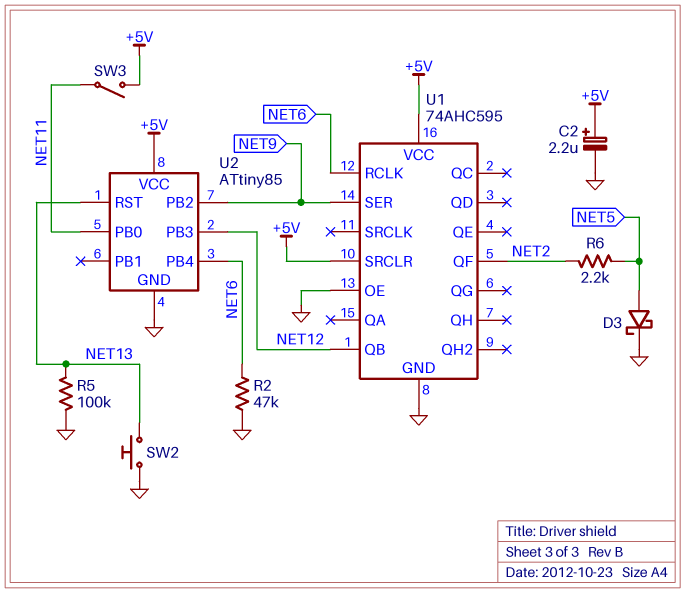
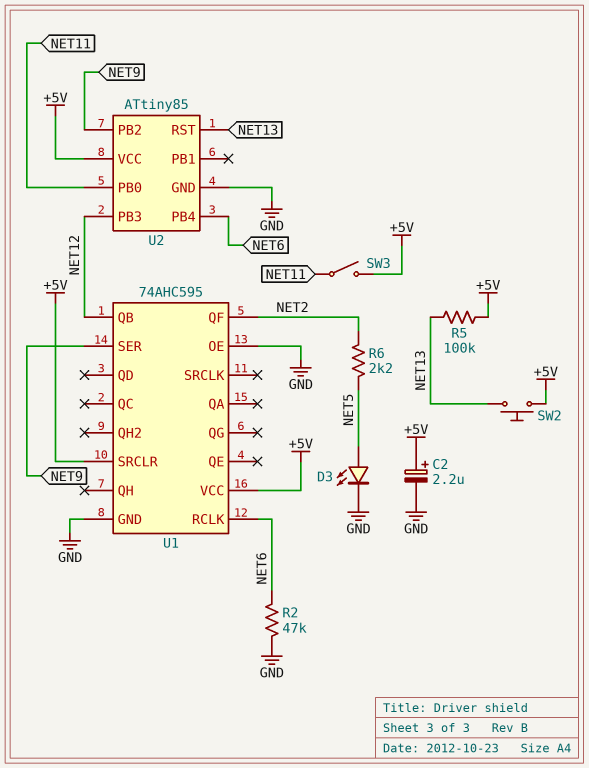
D3: schottky (A NET5, K GND) -> LED (A NET5, K GND)
R5: 100k (GND, NET13) -> 100k (+5V, NET13)
SW2: button (GND, NET13) -> button (+5V, NET13)

